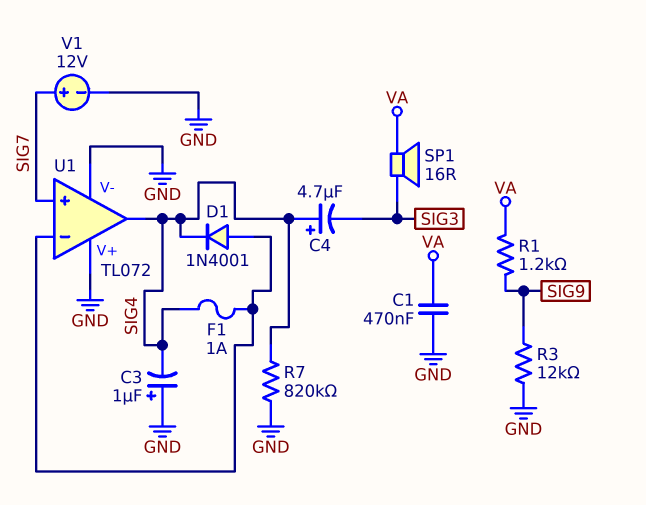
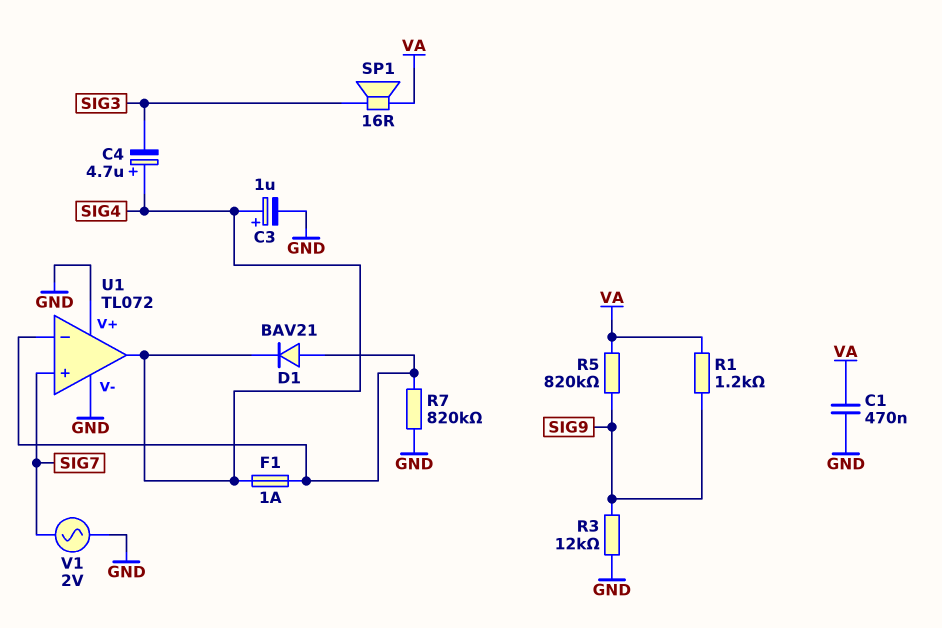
C3: 1uF (plus GND, minus SIG4) -> 1uF (plus SIG4, minus GND)
D1: diode 1N4001 (A U1/in-, K SIG4) -> diode BAV21 (A U1/in-, K SIG4)
R5: none -> 820k (SIG9, VA)
R7: 820k (GND, SIG4) -> 820k (GND, U1/in-)
V1: 12V (plus SIG7, minus GND) -> AC 2V (GND, SIG7)

